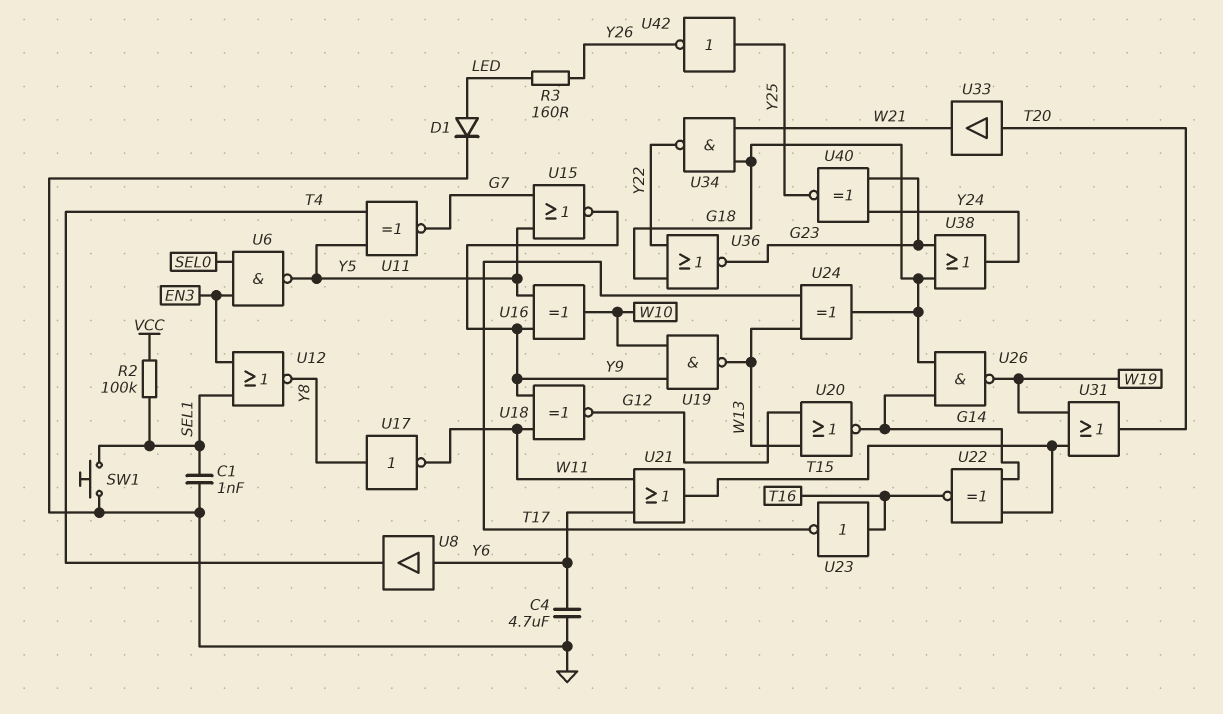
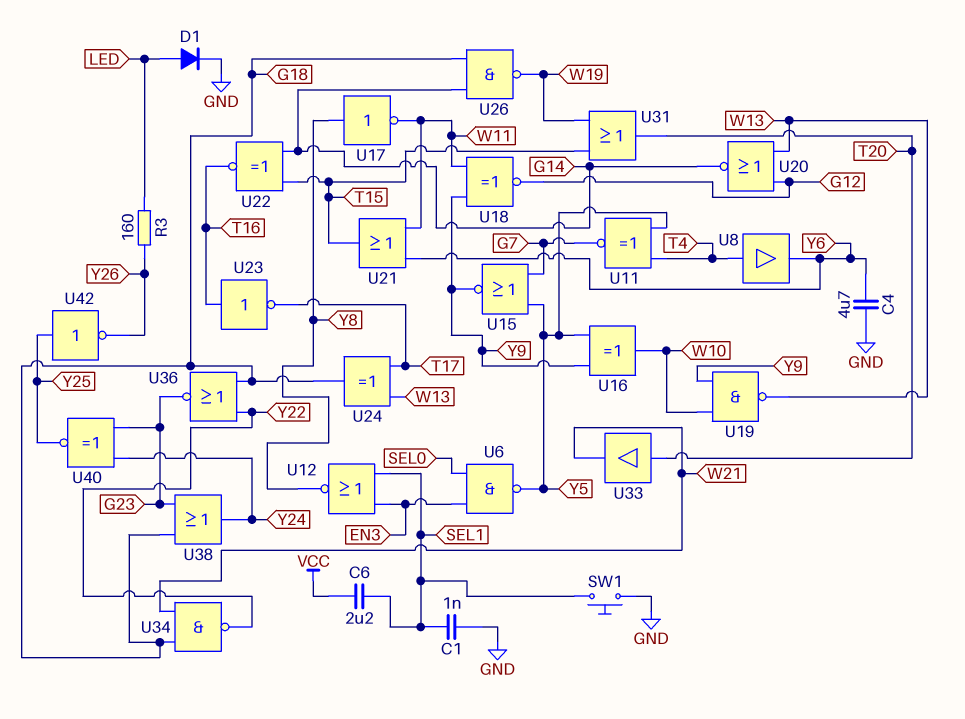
C6: none -> 2.2uF (SEL1, VCC)
R2: 100k (SEL1, VCC) -> none
U8: buffer (in Y6, out T4) -> buffer (in T4, out Y6)

